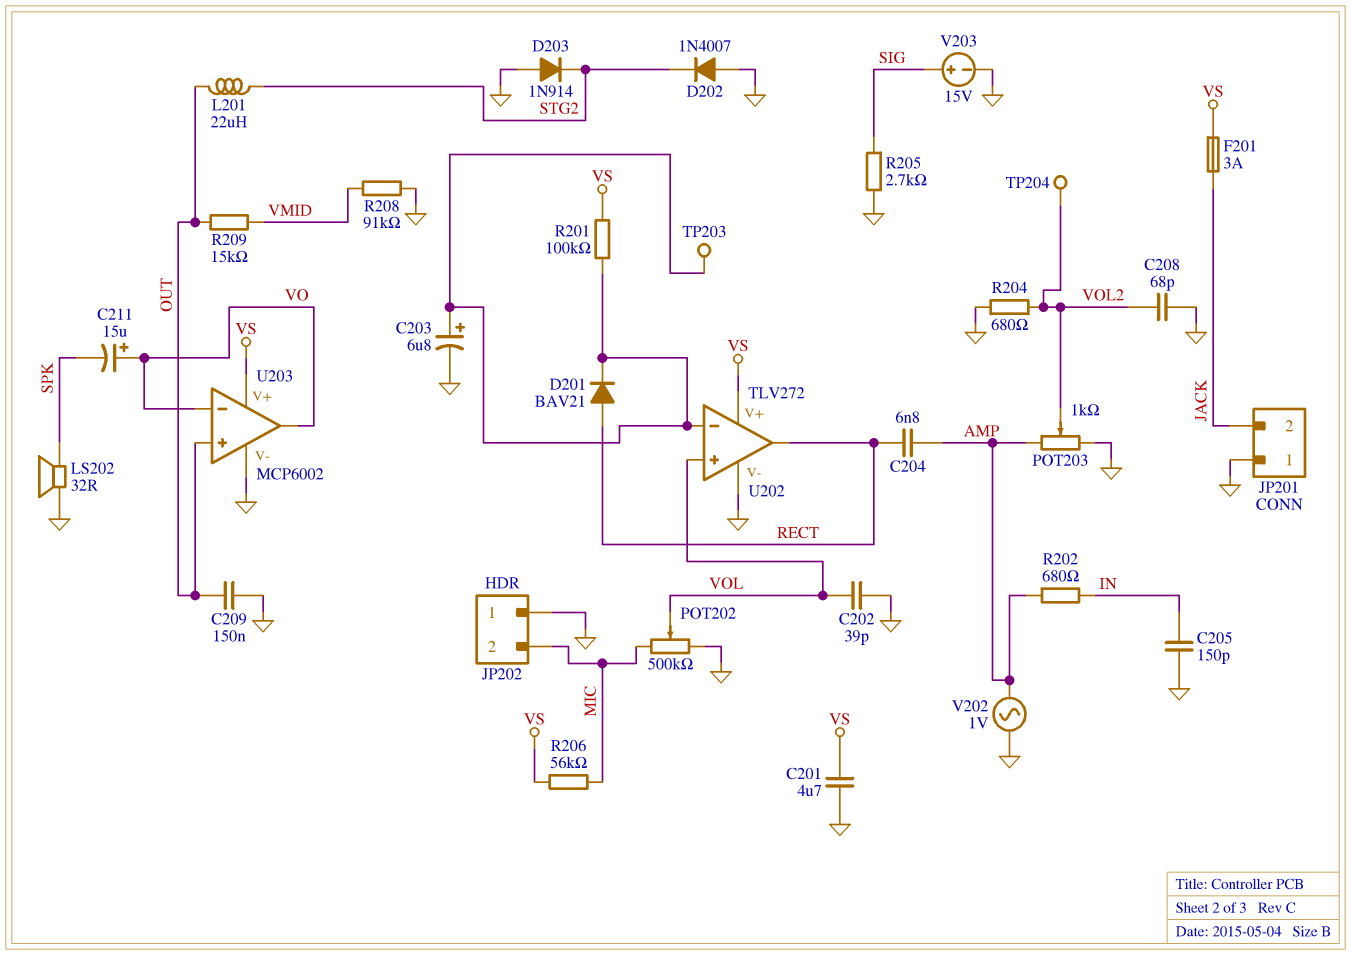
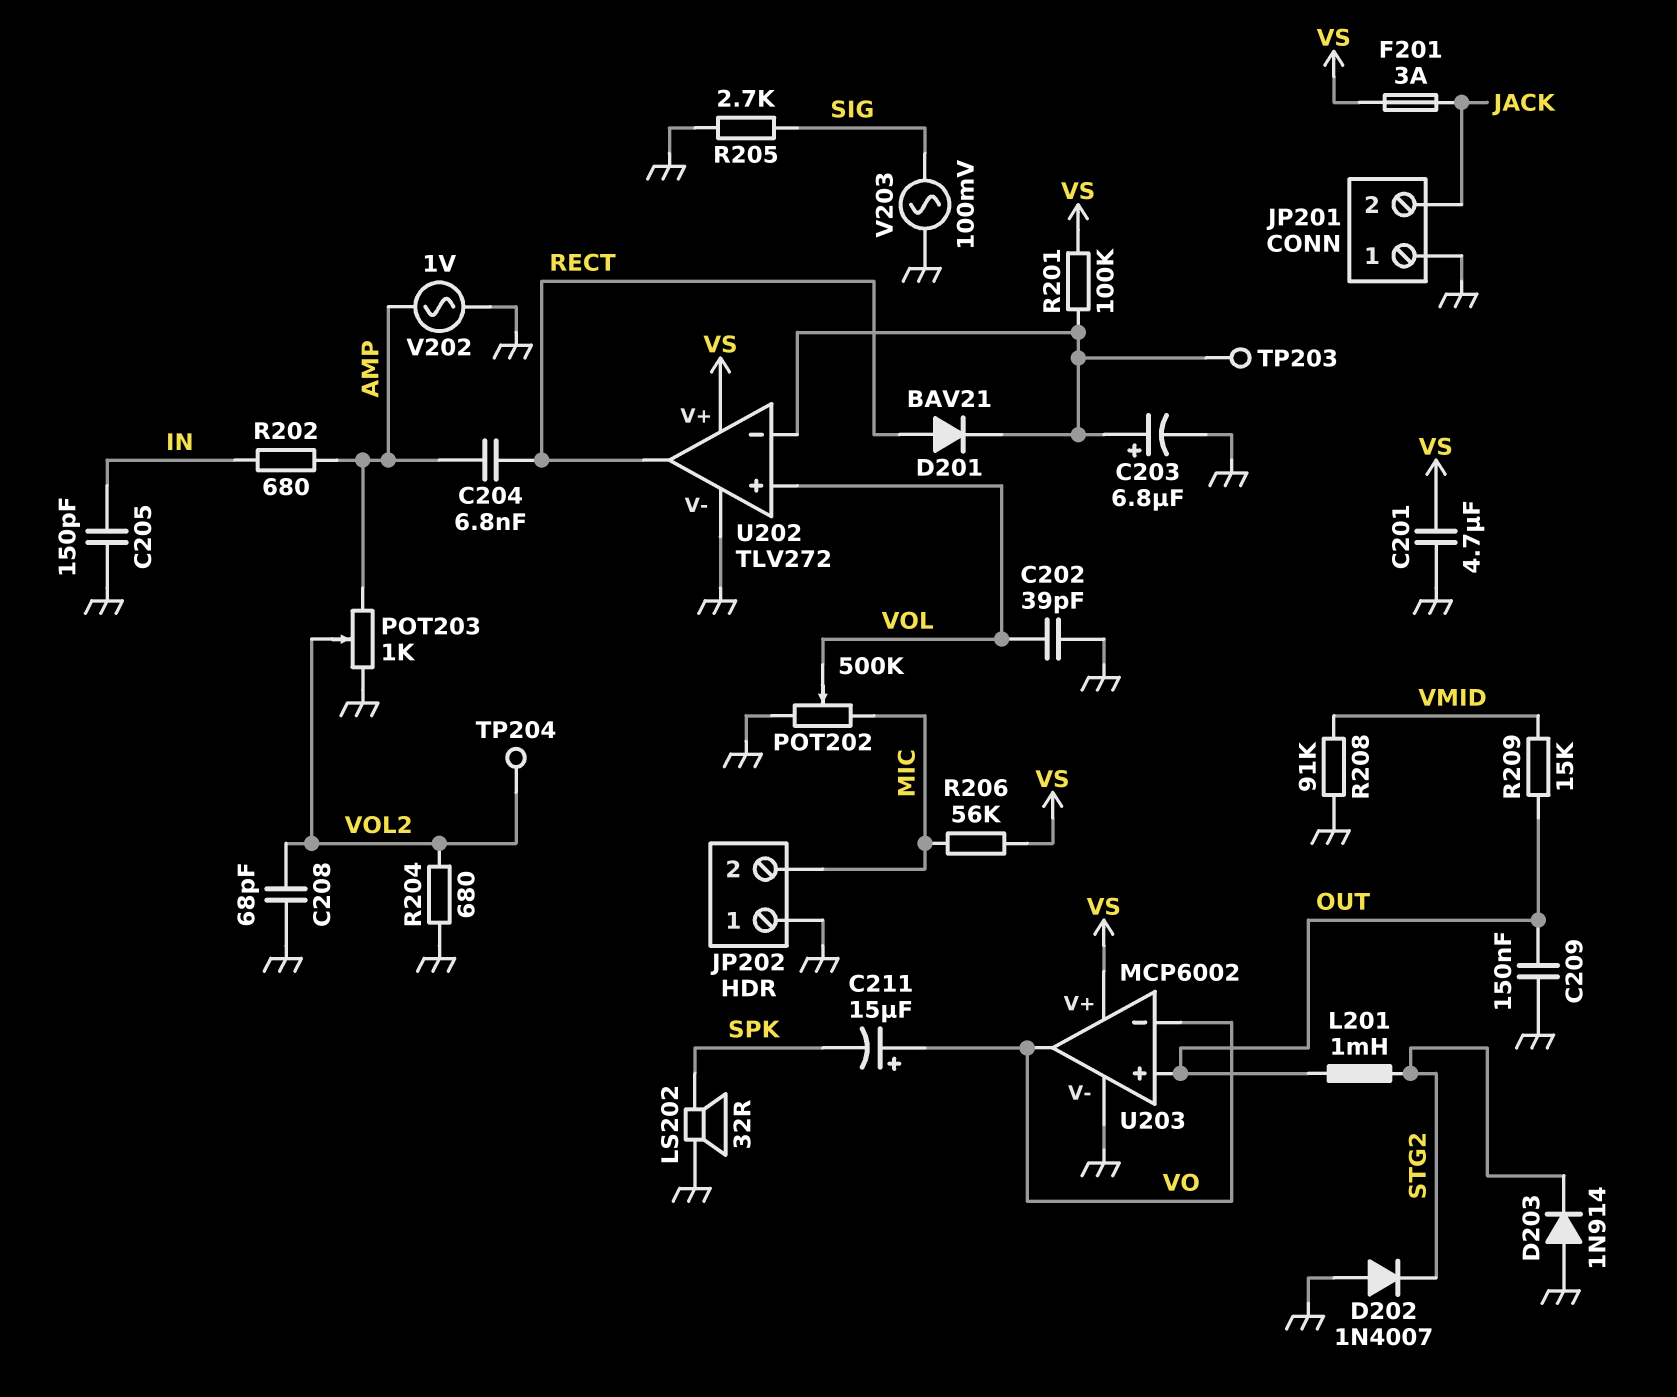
L201: 22uH (OUT, STG2) -> 1mH (OUT, STG2)
V203: 15V (plus SIG, minus GND) -> AC 100mV (GND, SIG)

